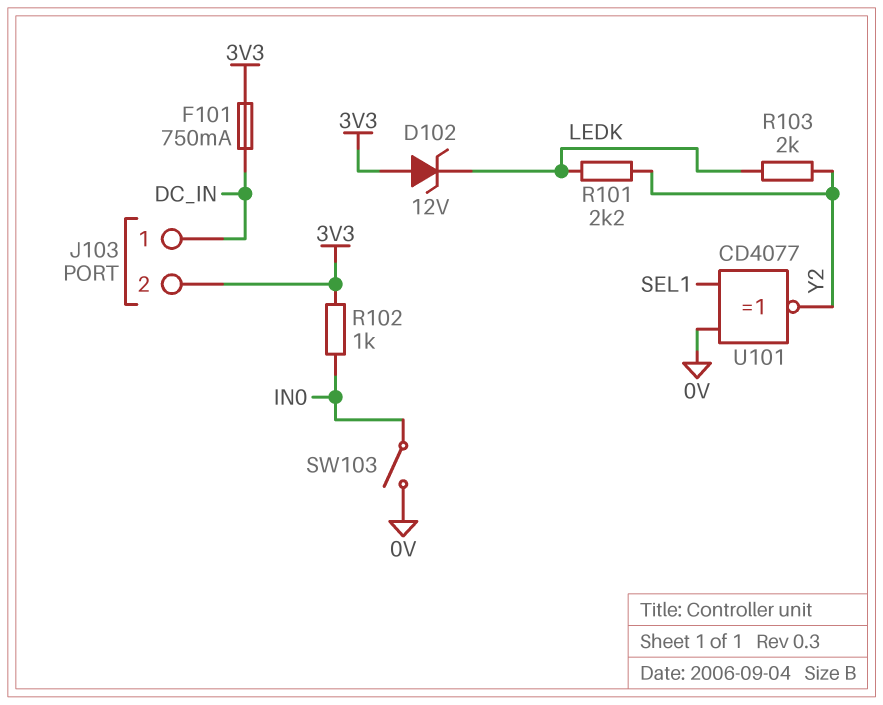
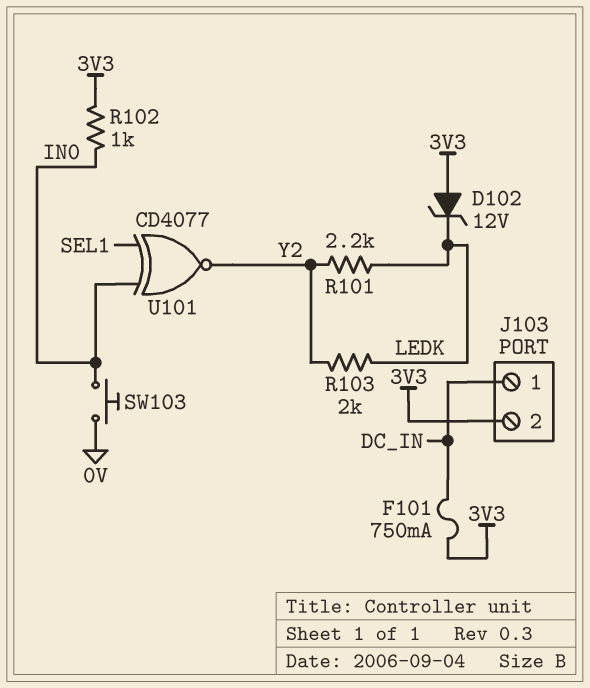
SW103: switch (0V, IN0) -> button (0V, IN0)
U101: XNOR CD4077 (in 0V, in SEL1, out Y2) -> XNOR CD4077 (in IN0, in SEL1, out Y2)

